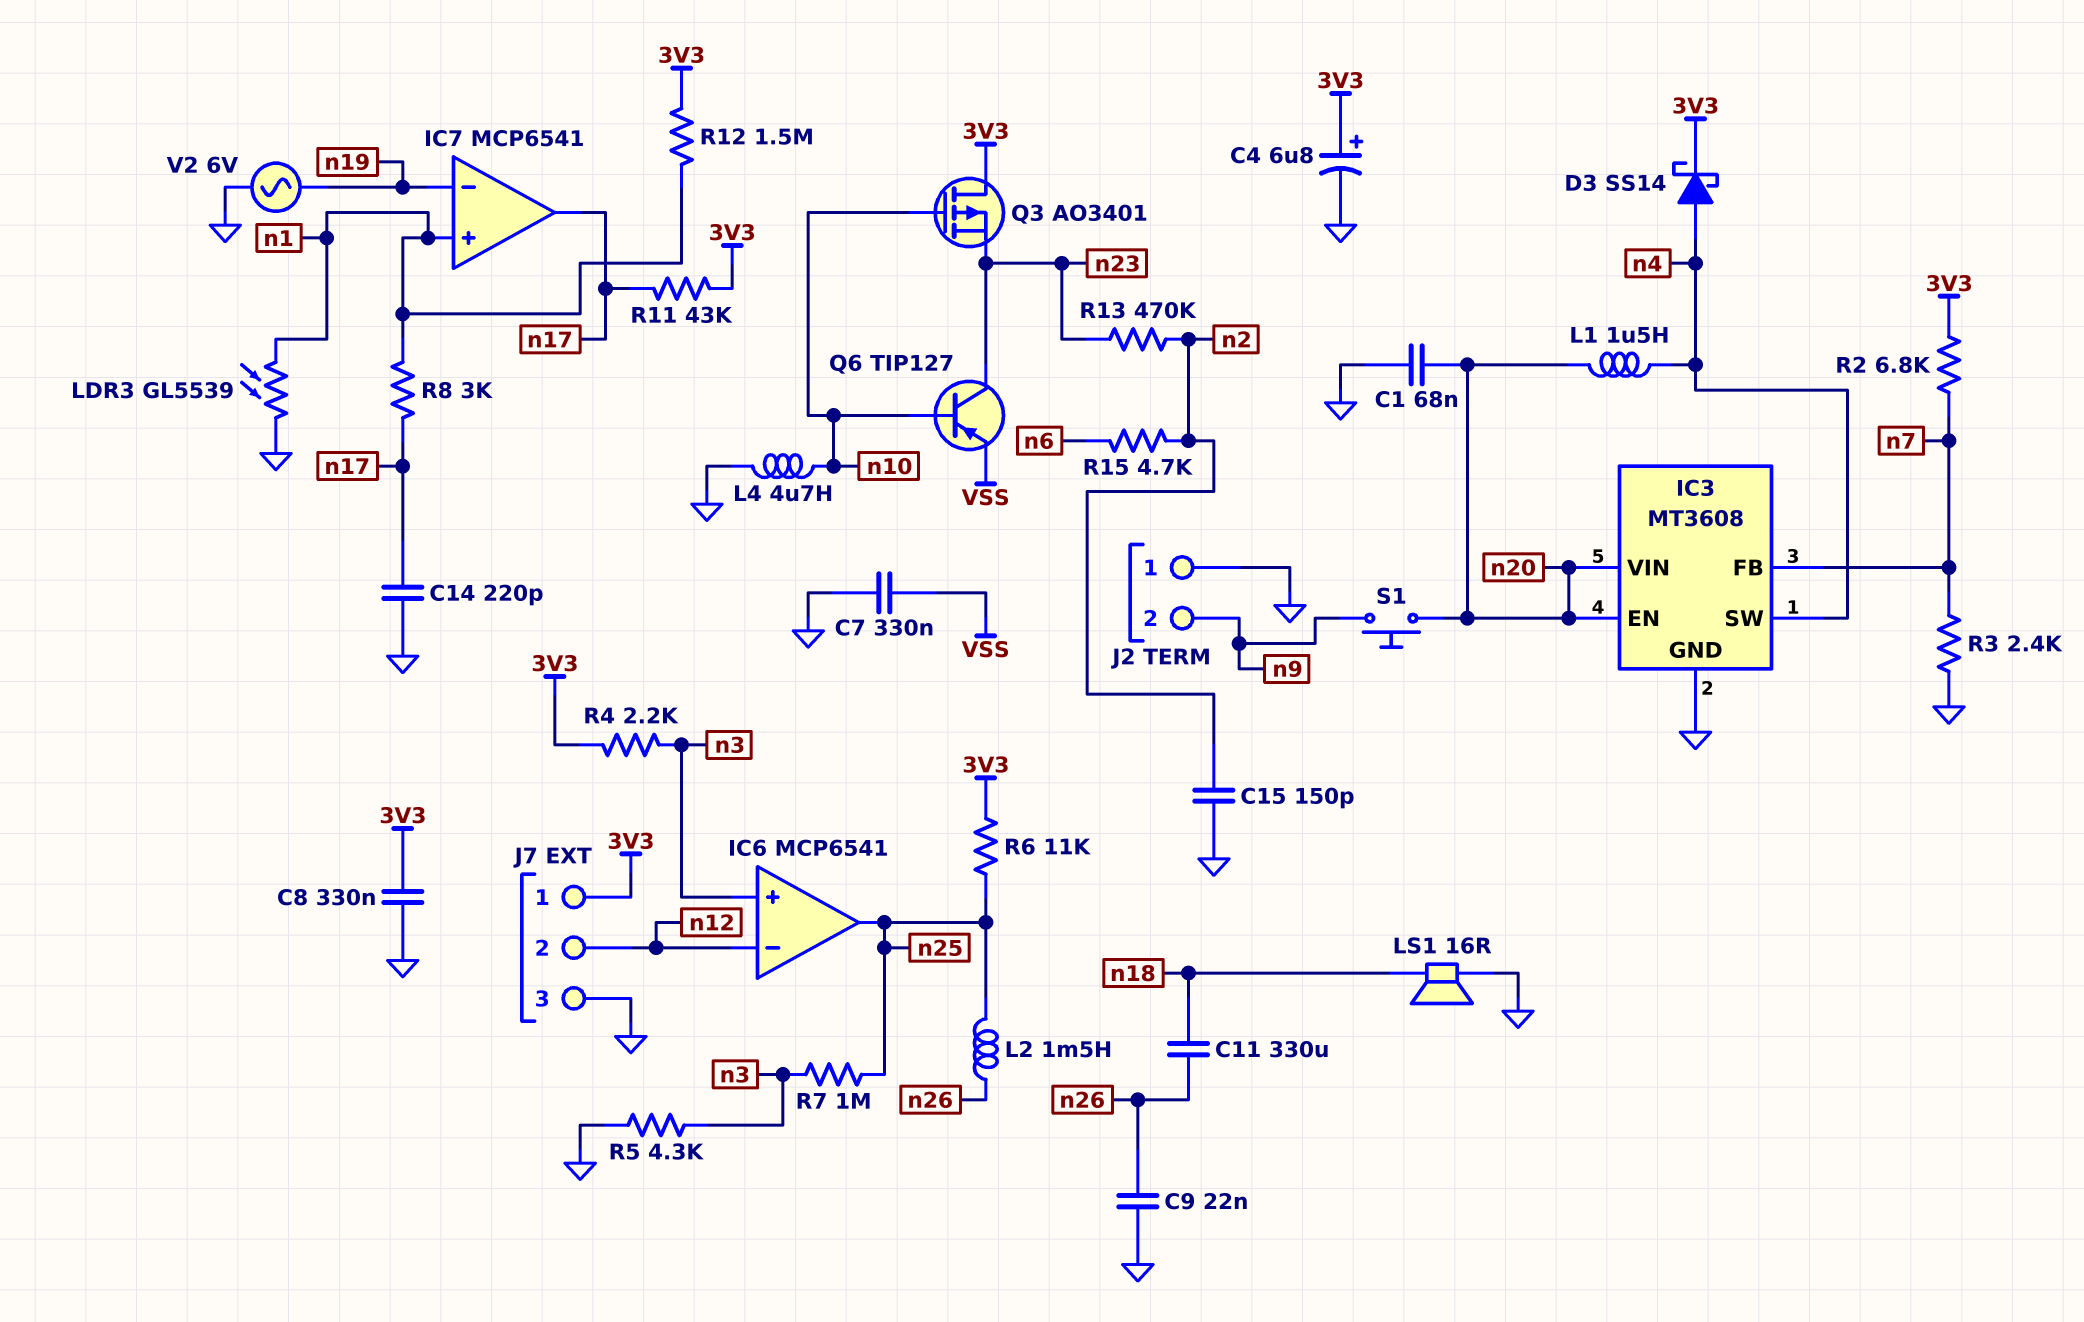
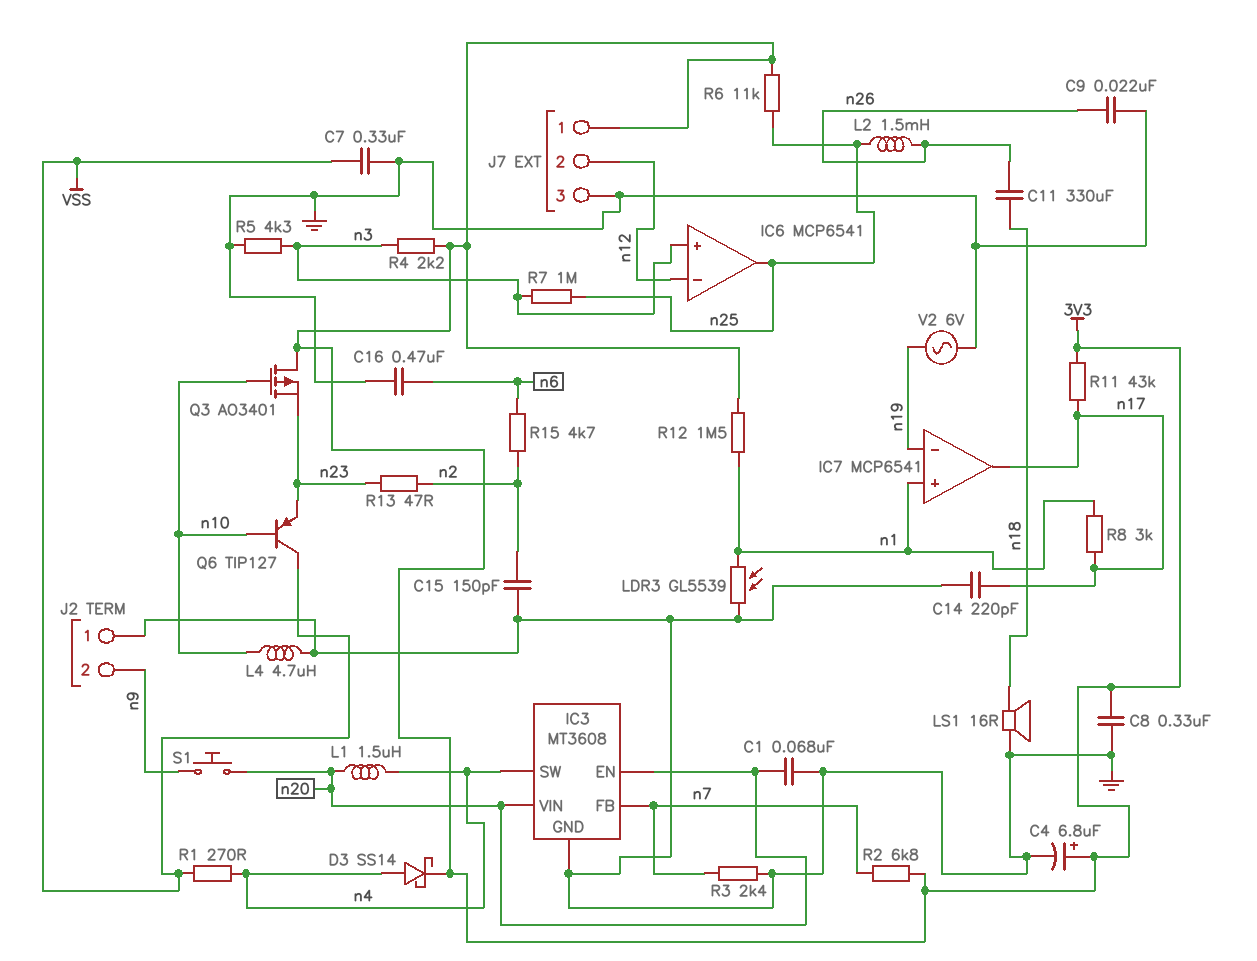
C16: none -> 470nF (GND, n6)
Q6: PNP TIP127 (B n10, C n23, E VSS) -> PNP TIP127 (B n10, C VSS, E n23)
R1: none -> 270 (VSS, n4)
R13: 470k (n2, n23) -> 47 (n2, n23)

